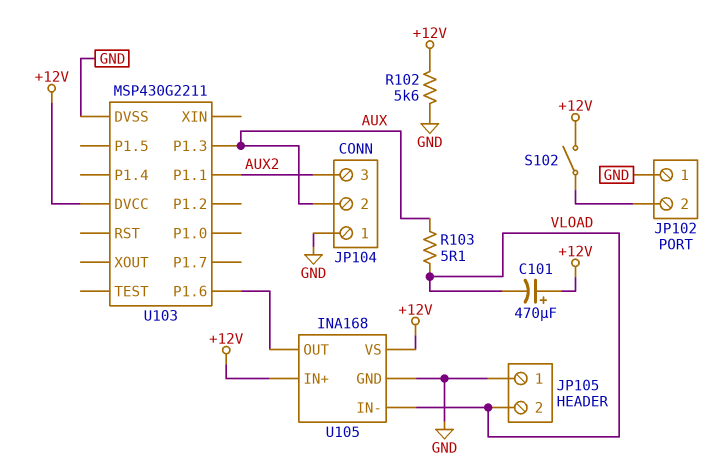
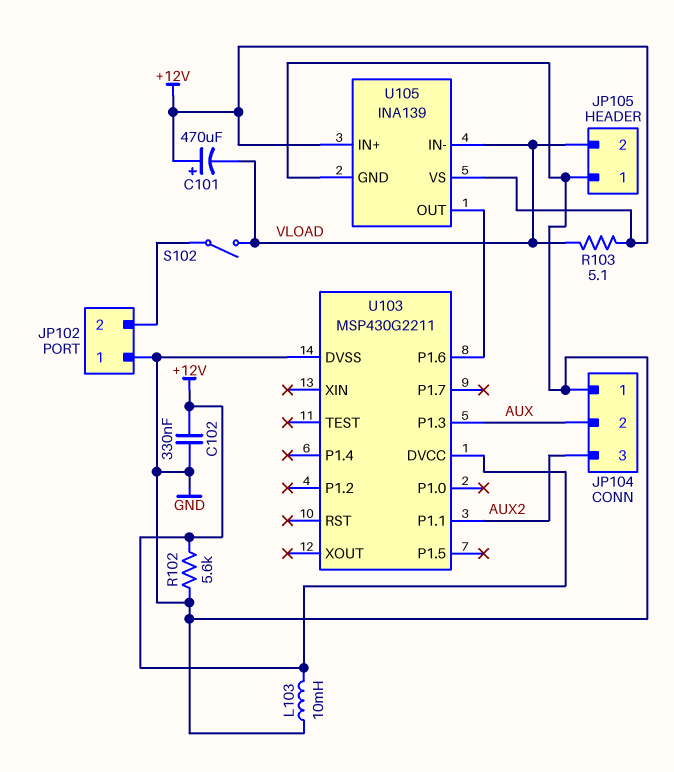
C102: none -> 330nF (+12V, GND)
L103: none -> 10mH (+12V, GND)
R103: 5.1 (AUX, VLOAD) -> 5.1 (+12V, VLOAD)
S102: switch (+12V, JP102/2) -> switch (JP102/2, VLOAD)
U105: INA168 -> INA139

